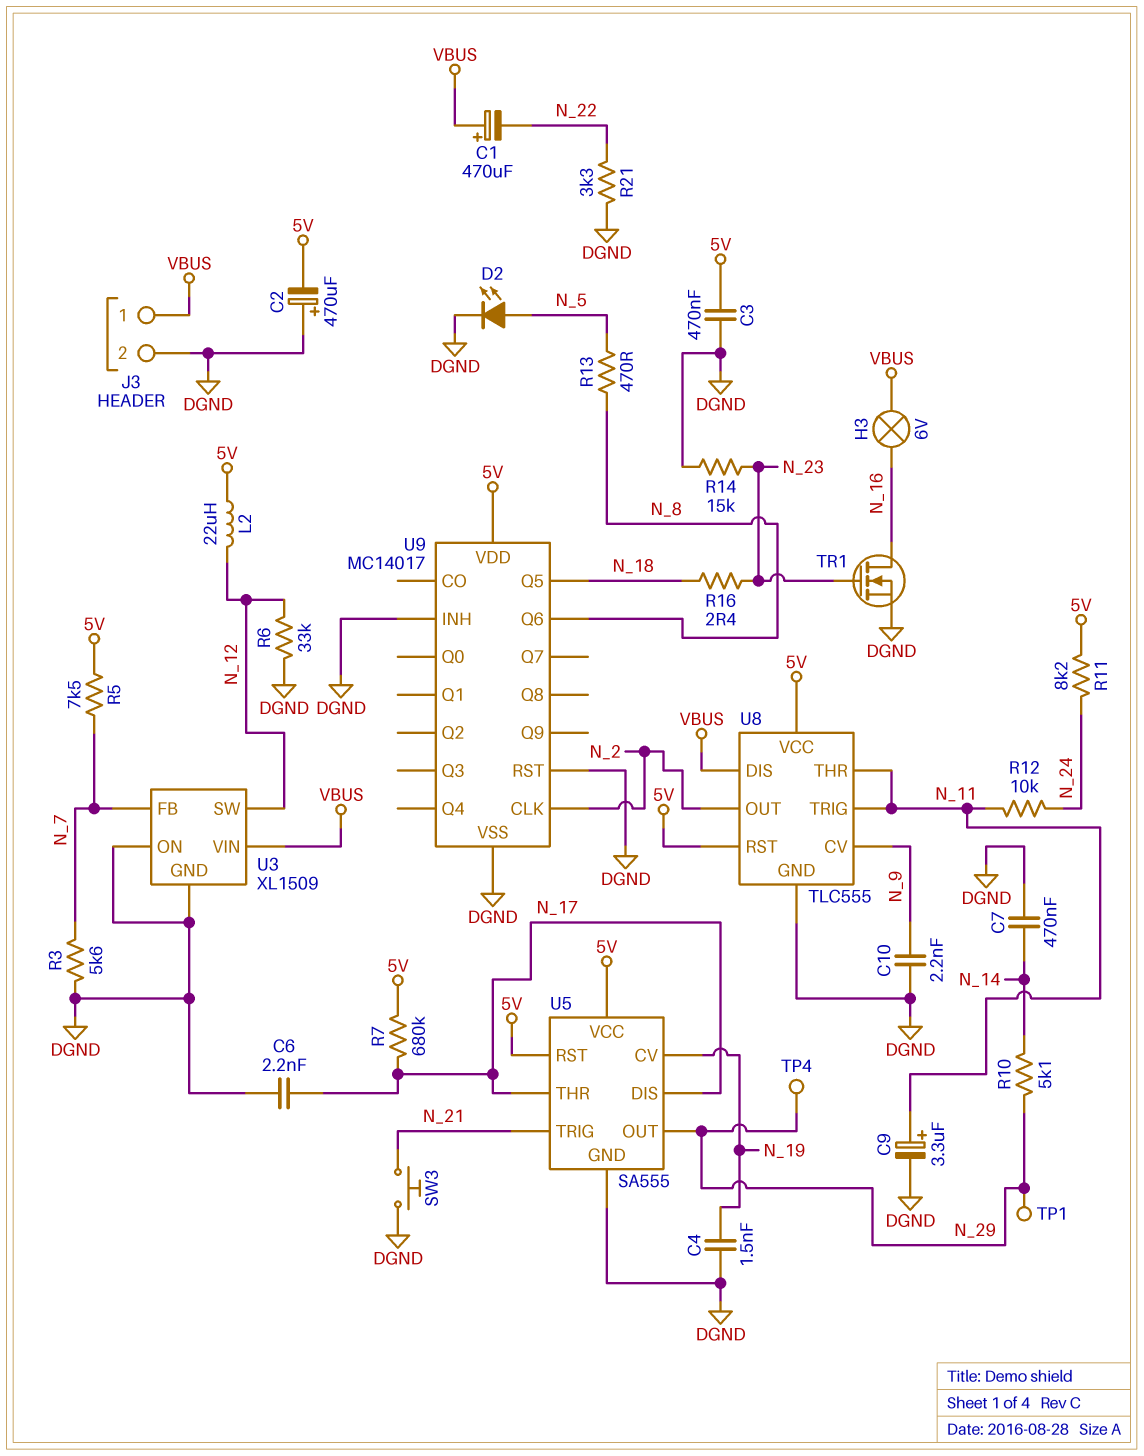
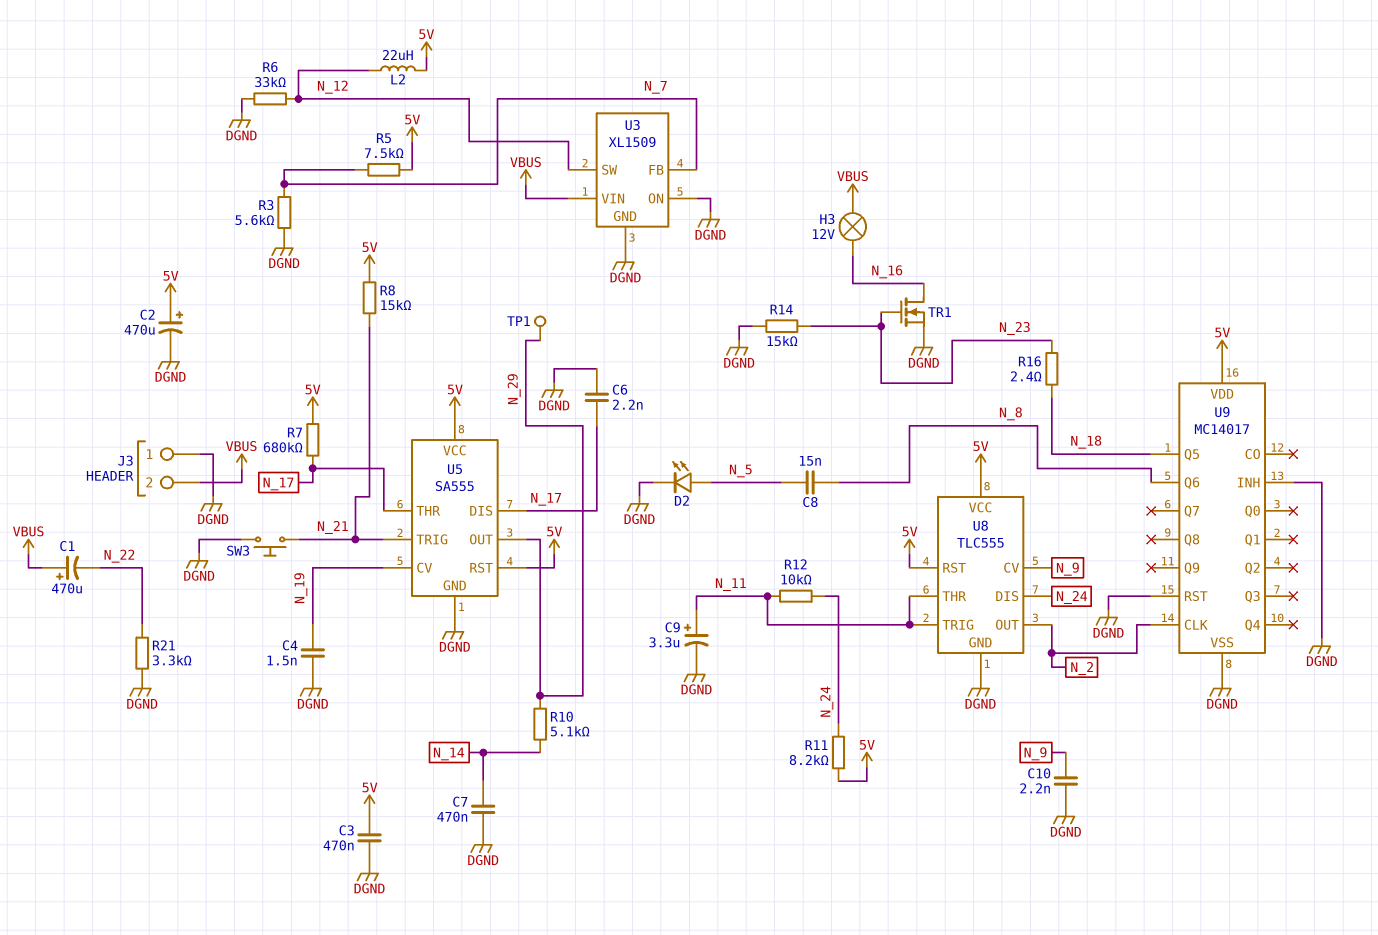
C2: 470uF (plus DGND, minus 5V) -> 470uF (plus 5V, minus DGND)
C8: none -> 15nF (N_5, N_8)
H3: lamp 6V (N_16, VBUS) -> lamp 12V (N_16, VBUS)
J3 pin 1: VBUS -> DGND
J3 pin 2: DGND -> VBUS
R8: none -> 15k (5V, N_21)
R13: 470 (N_5, N_8) -> none
TP4: test point (N_29) -> none
U8 pin DIS: VBUS -> N_24

